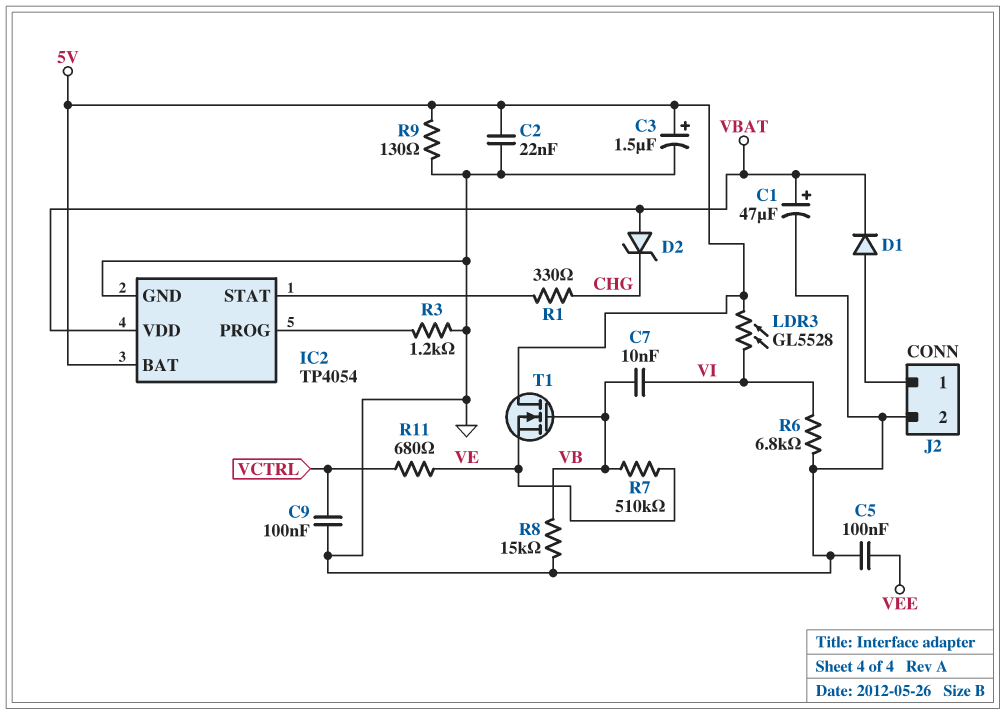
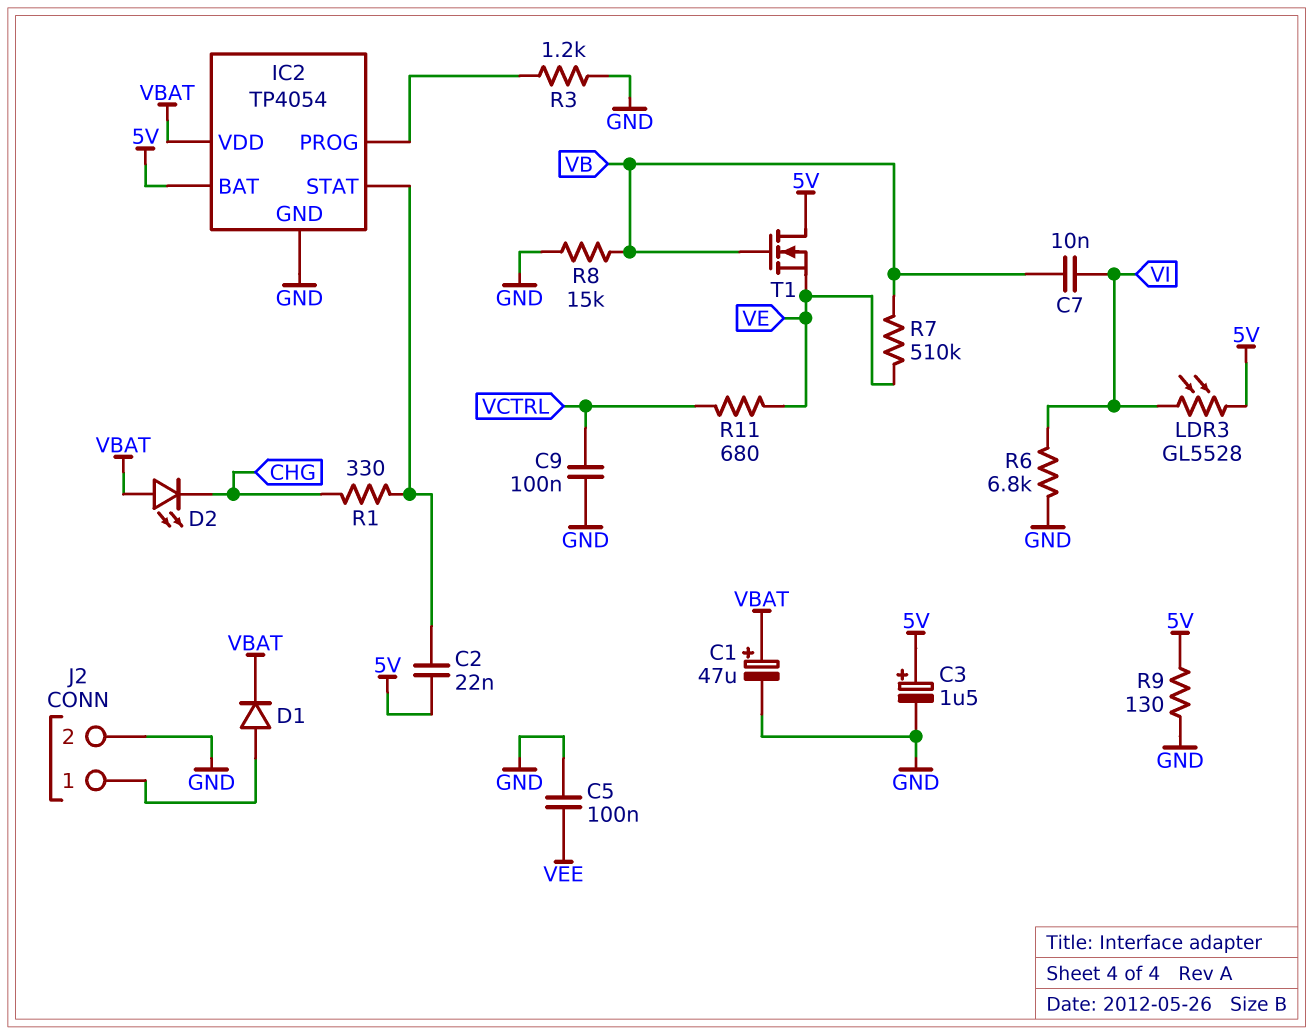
C2: 22nF (5V, GND) -> 22nF (5V, IC2/STAT)
D2: zener (A VBAT, K CHG) -> LED (A VBAT, K CHG)

